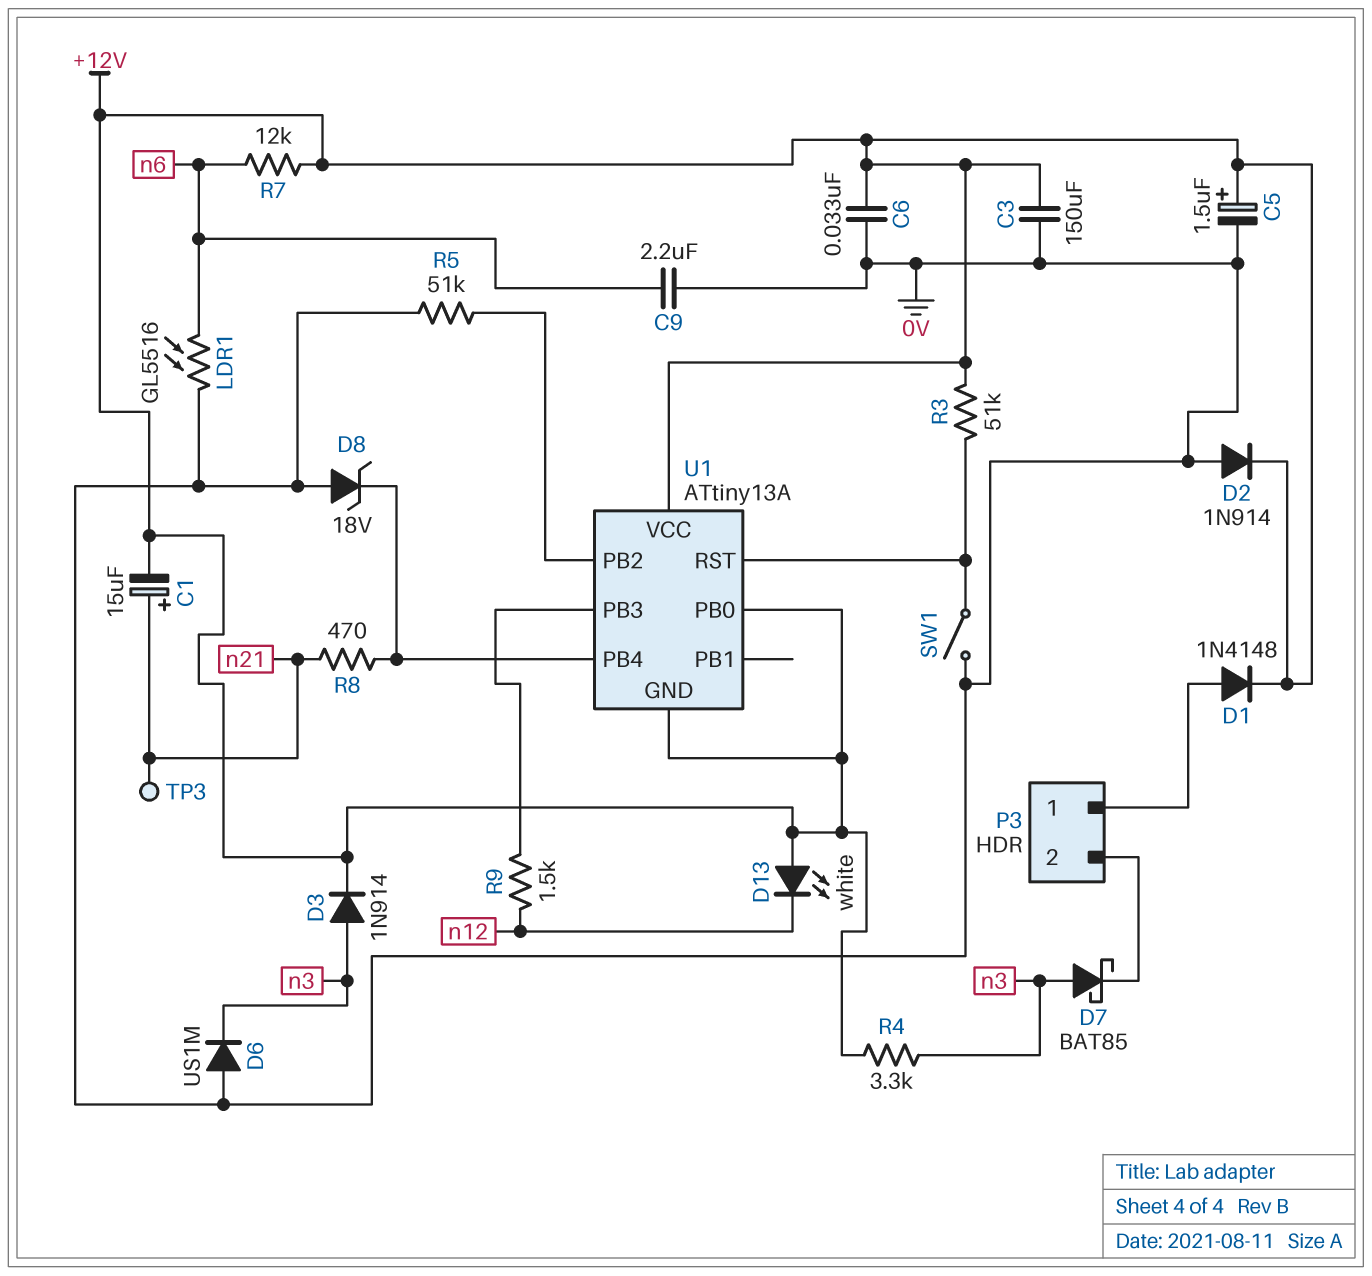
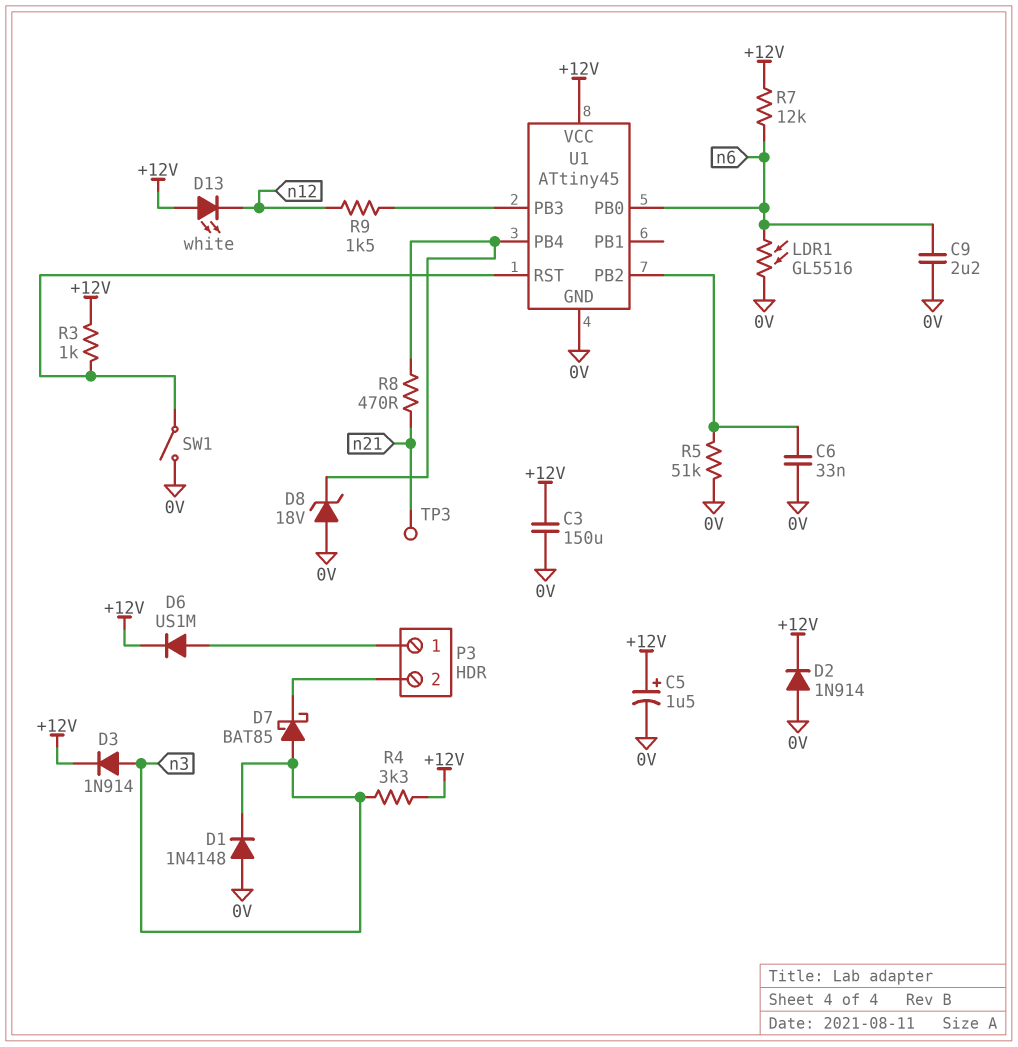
C1: 15uF (plus n21, minus +12V) -> none
C6: 33nF (+12V, 0V) -> 33nF (0V, U1/PB2)
D1: diode 1N4148 (A P3/1, K +12V) -> diode 1N4148 (A 0V, K n3)
D6: diode US1M (A 0V, K n3) -> diode US1M (A P3/1, K +12V)
R3: 51k (+12V, U1/RST) -> 1k (+12V, U1/RST)
U1: ATtiny13A -> ATtiny45
U1 pin GND: +12V -> 0V
U1 pin PB0: +12V -> n6

